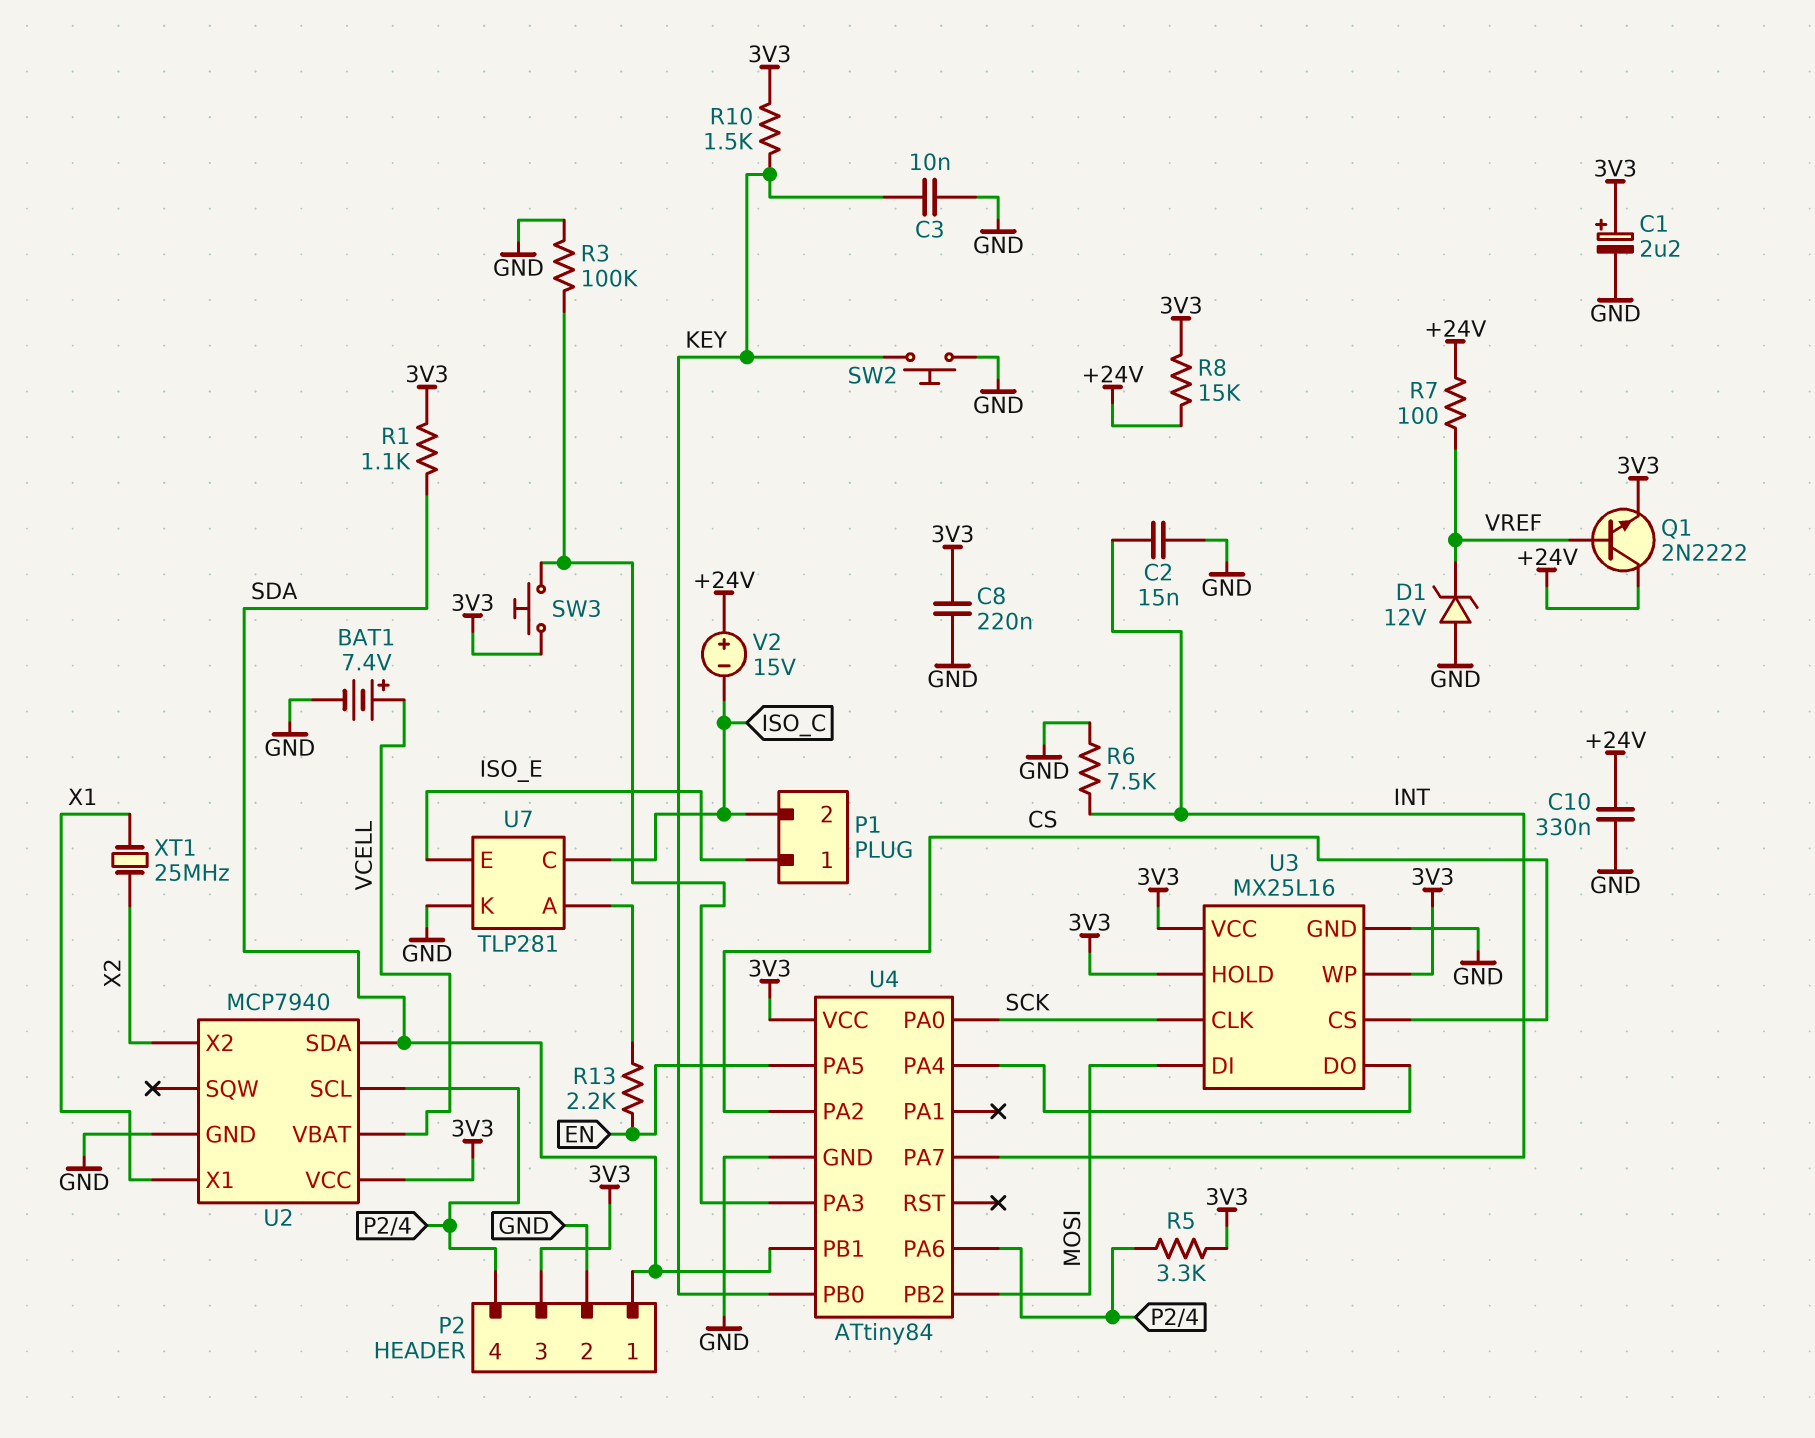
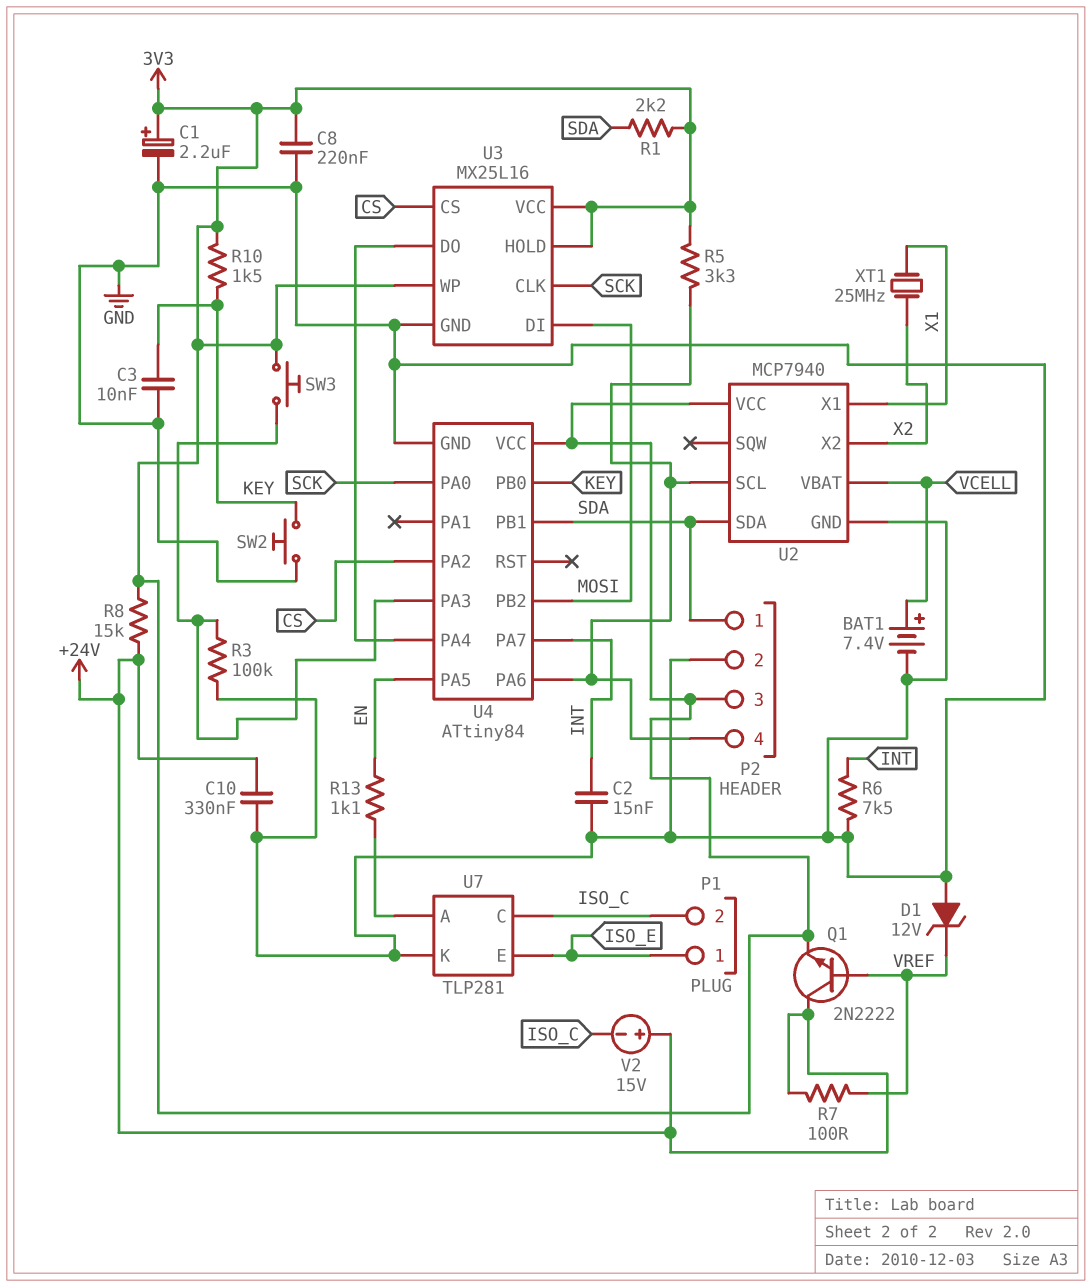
R1: 1.1k (3V3, SDA) -> 2.2k (3V3, SDA)
R13: 2.2k (EN, U7/A) -> 1.1k (EN, U7/A)

